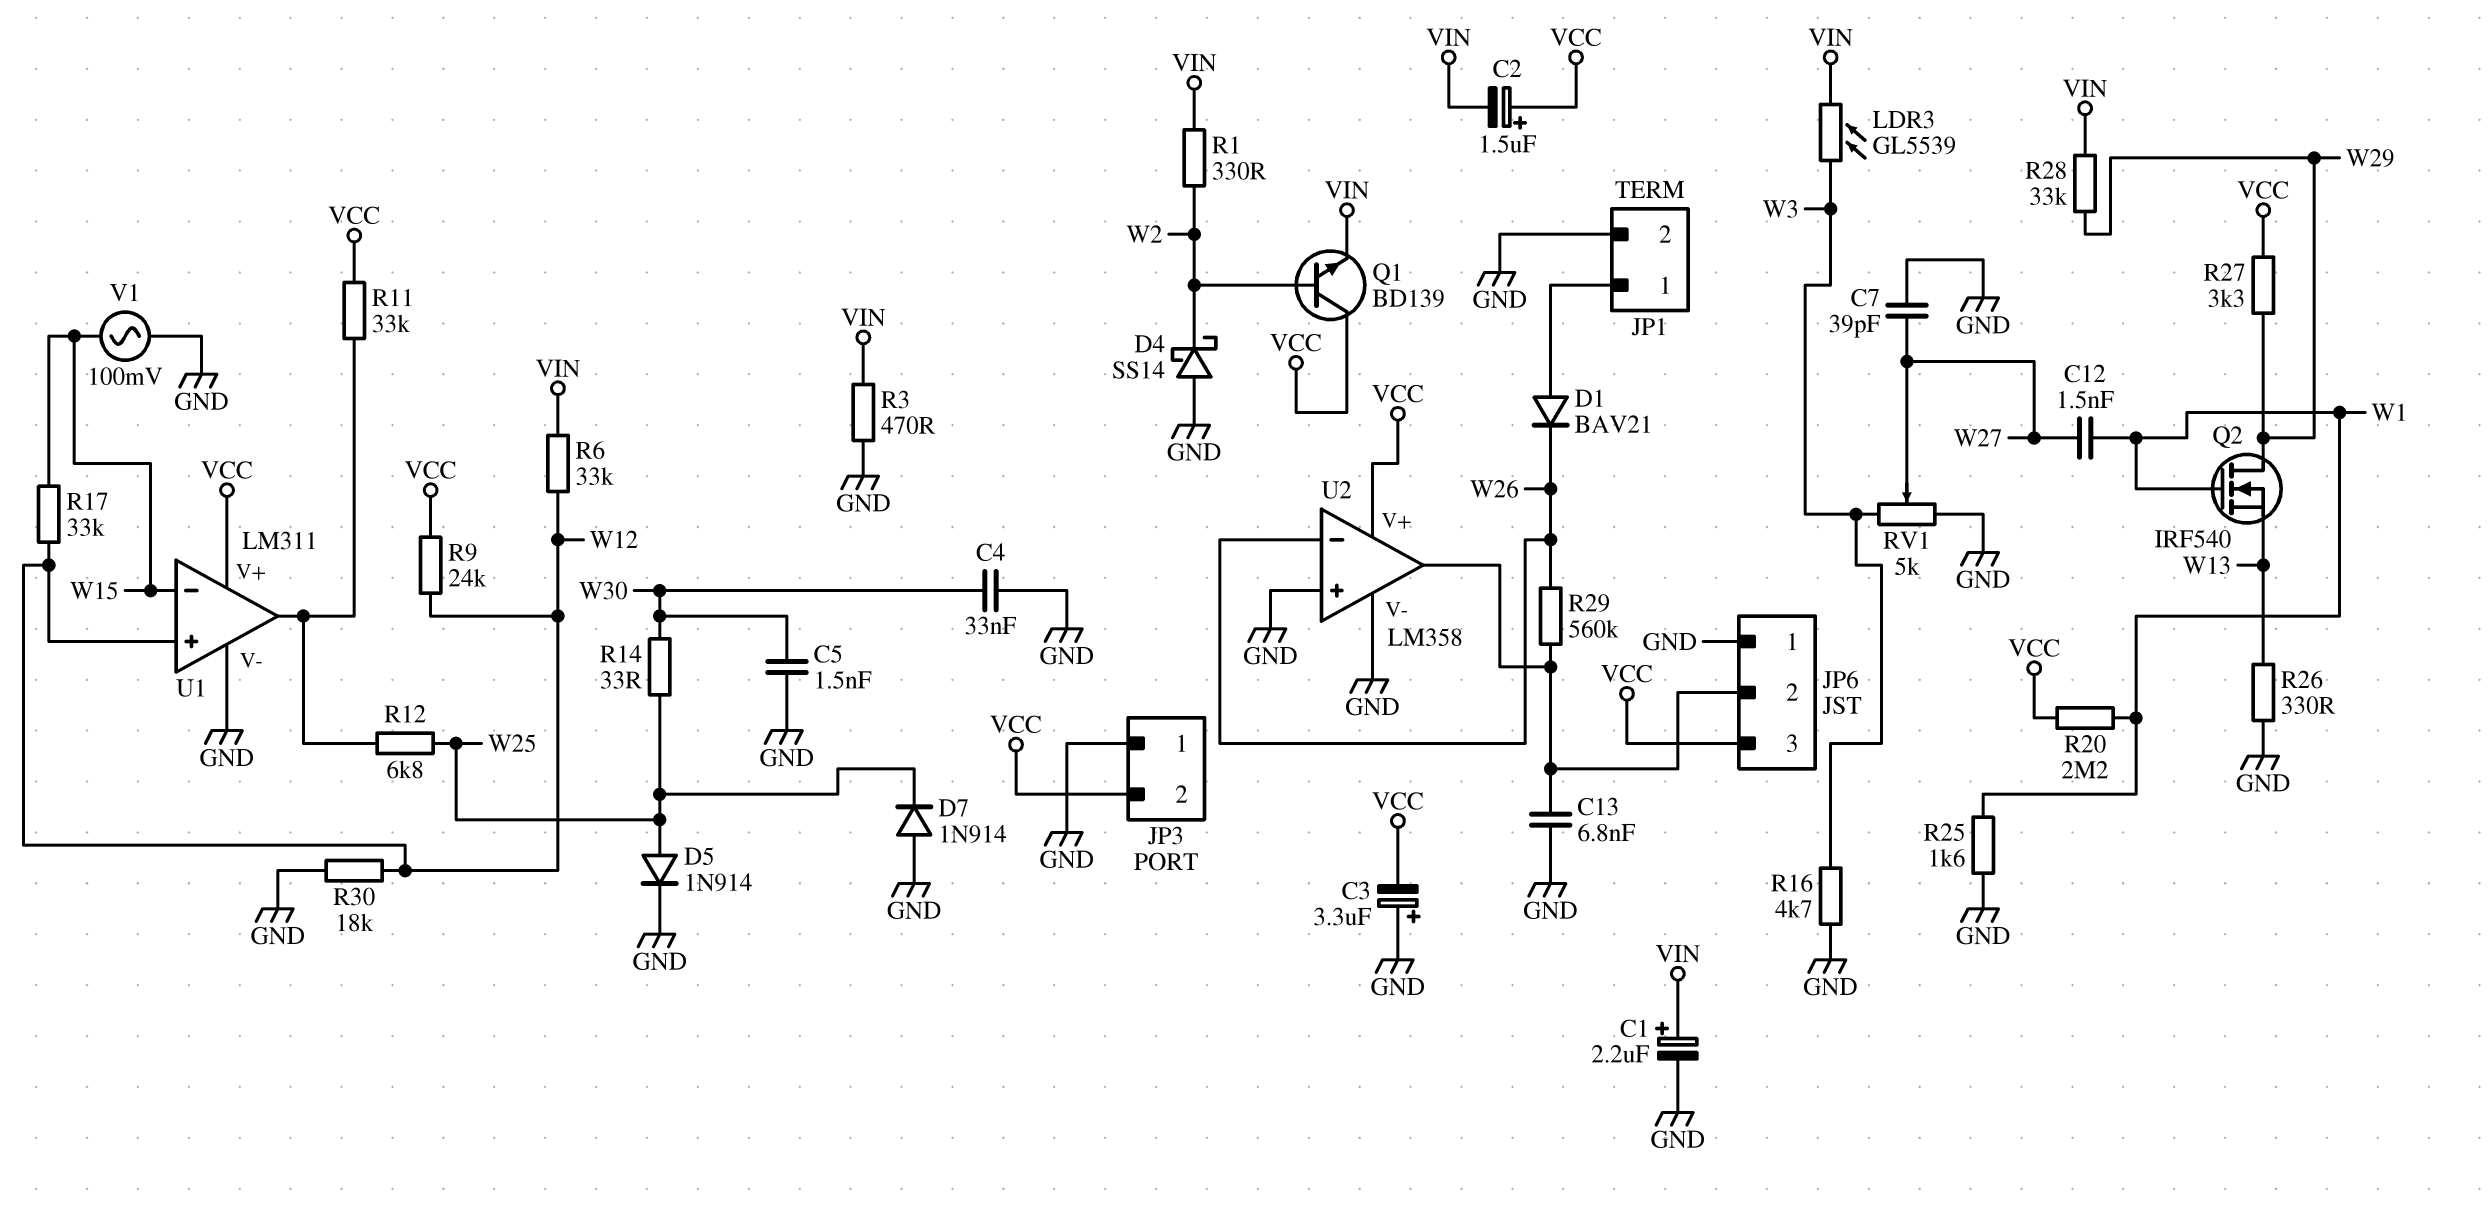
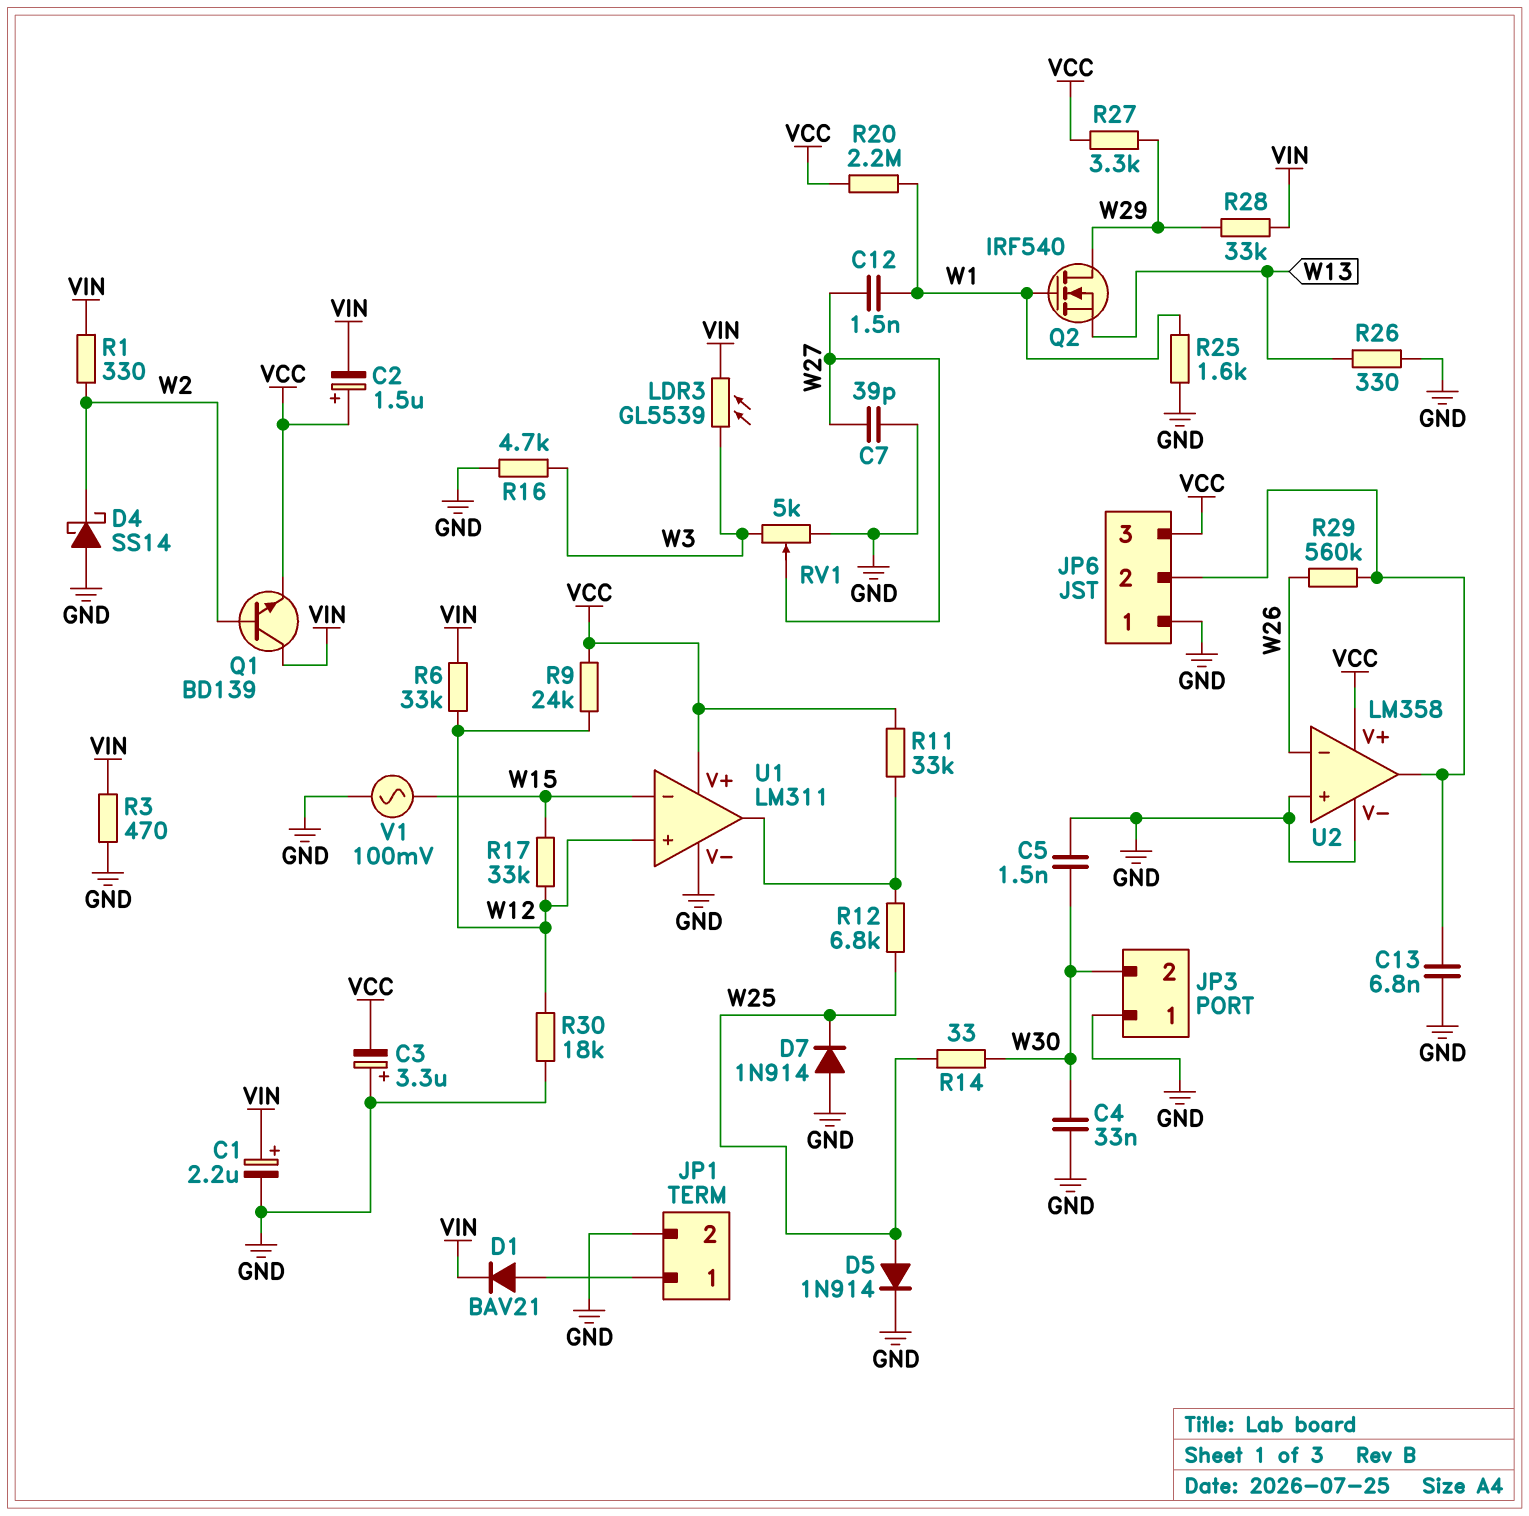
D1: diode BAV21 (A JP1/1, K W26) -> diode BAV21 (A JP1/1, K VIN)
JP3 pin 2: VCC -> W30
Q1: NPN BD139 (B W2, C VCC, E VIN) -> NPN BD139 (B W2, C VIN, E VCC)

